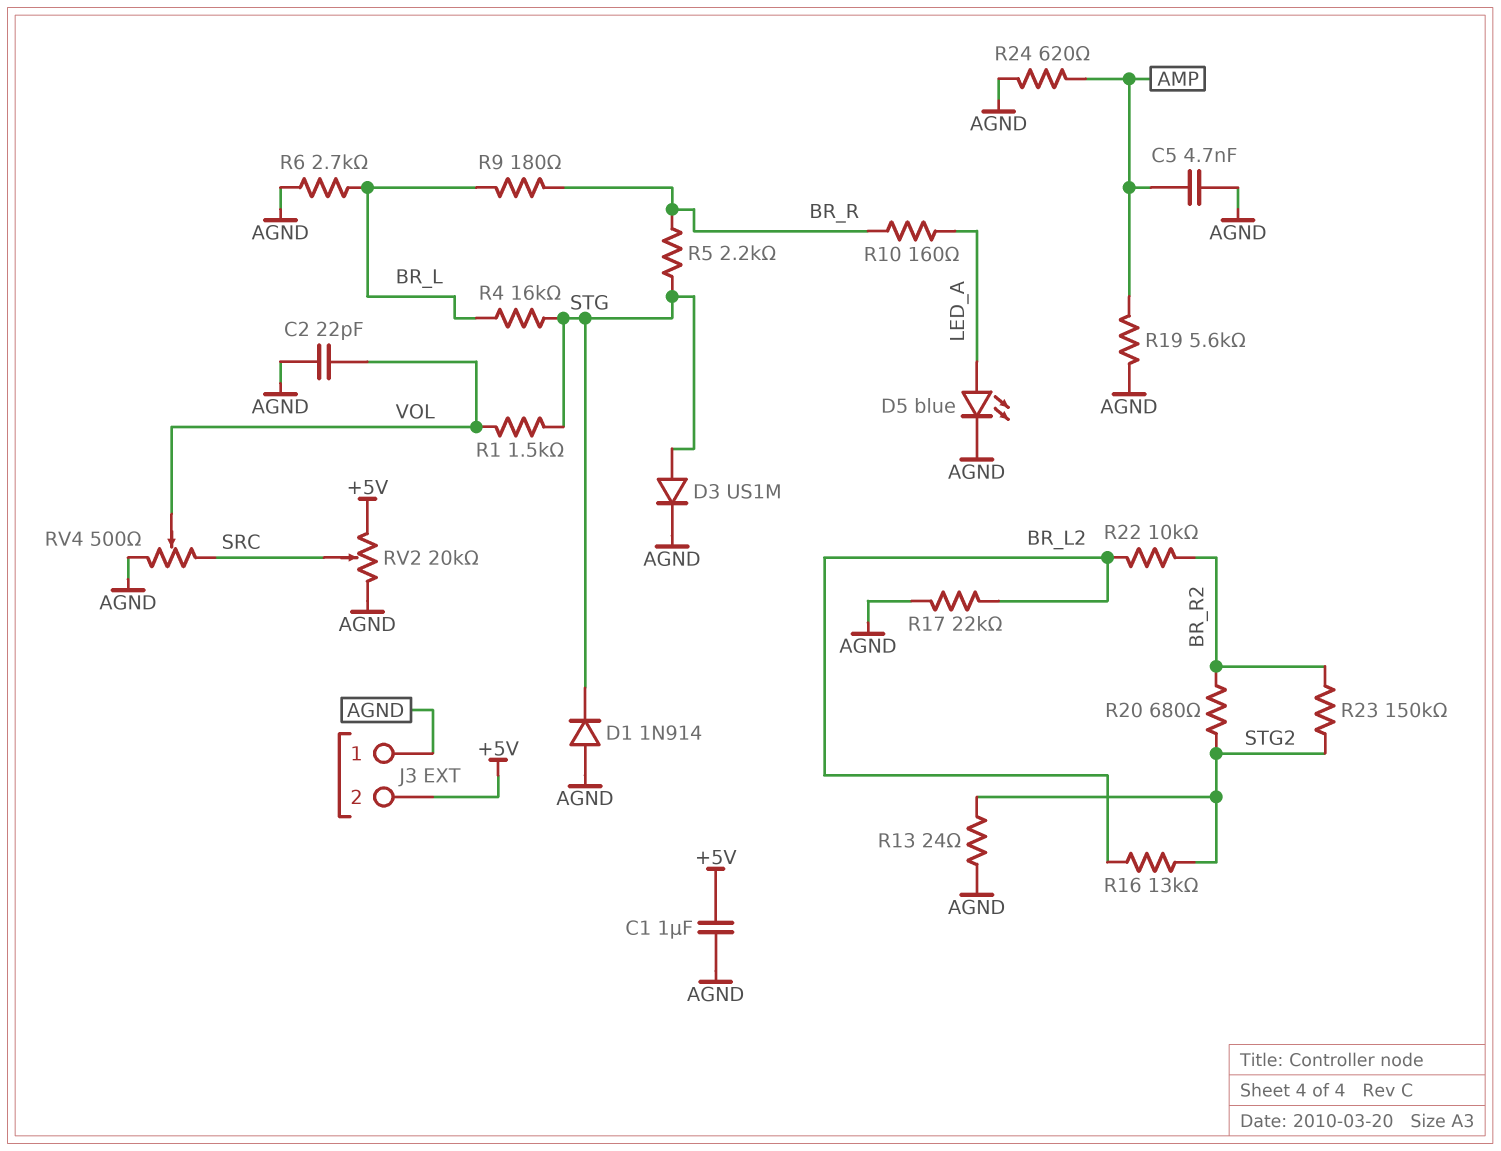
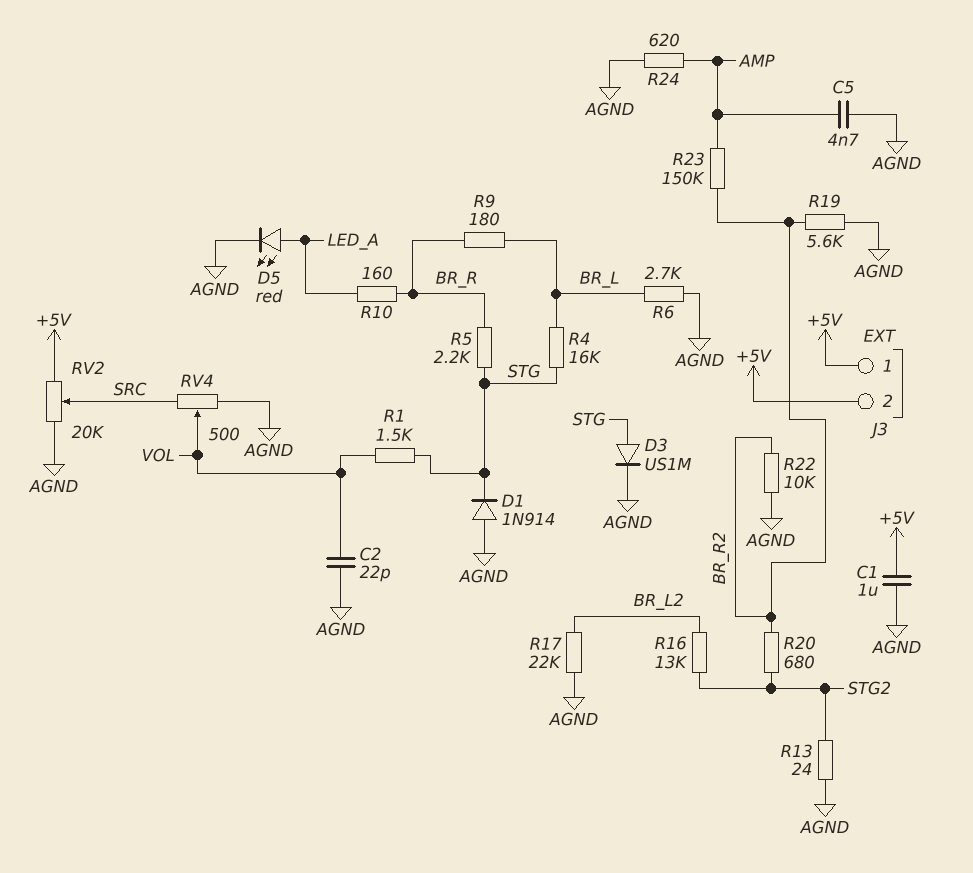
D5: LED blue (A LED_A, K AGND) -> LED red (A LED_A, K AGND)
J3 pin 1: AGND -> +5V
R19: 5.6k (AGND, AMP) -> 5.6k (AGND, BR_R2)
R22: 10k (BR_L2, BR_R2) -> 10k (AGND, BR_R2)
R23: 150k (BR_R2, STG2) -> 150k (AMP, BR_R2)

